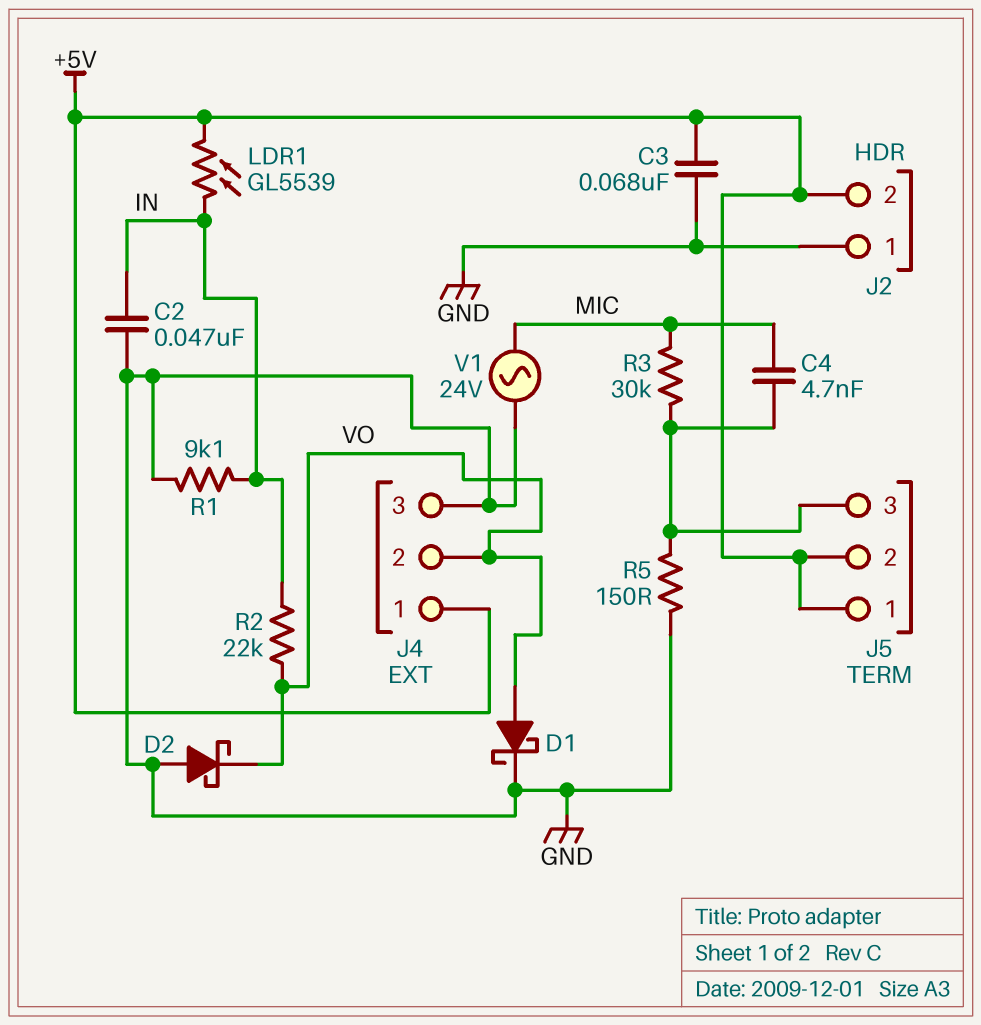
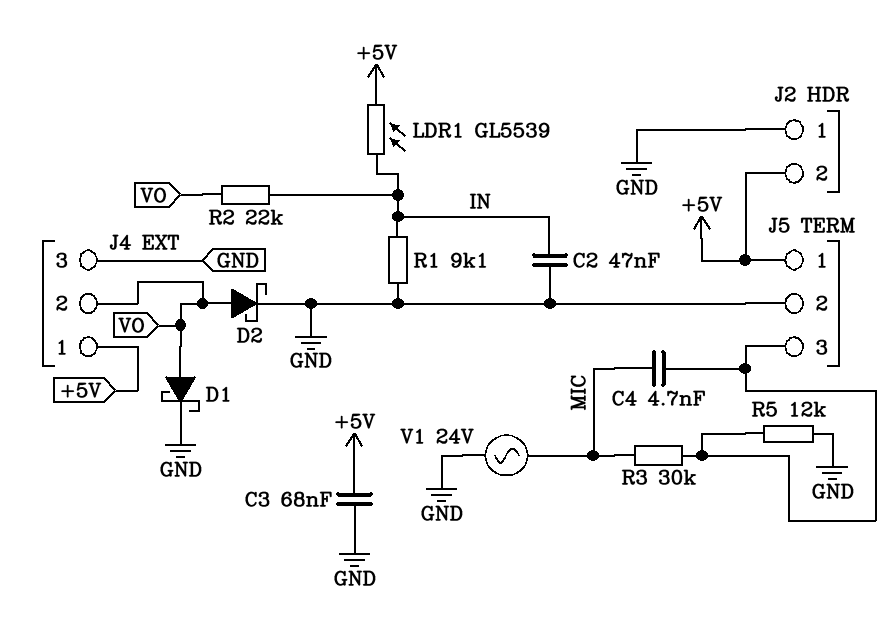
D2: schottky (A GND, K VO) -> schottky (A VO, K GND)
J5 pin 2: +5V -> GND
R5: 150 (GND, J5/3) -> 12k (GND, J5/3)

